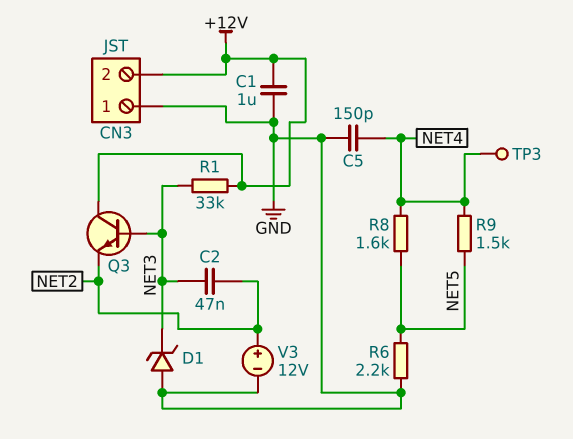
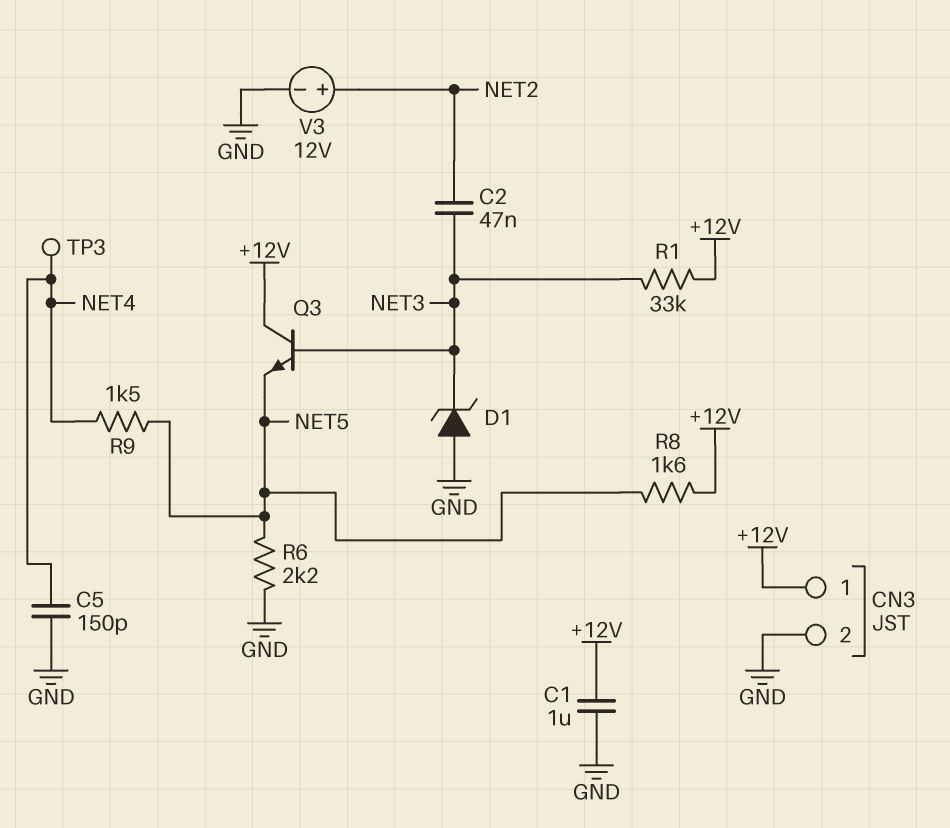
CN3 pin 1: GND -> +12V
CN3 pin 2: +12V -> GND
Q3: NPN (B NET3, C +12V, E NET2) -> NPN (B NET3, C +12V, E NET5)
R8: 1.6k (NET4, NET5) -> 1.6k (+12V, NET5)

